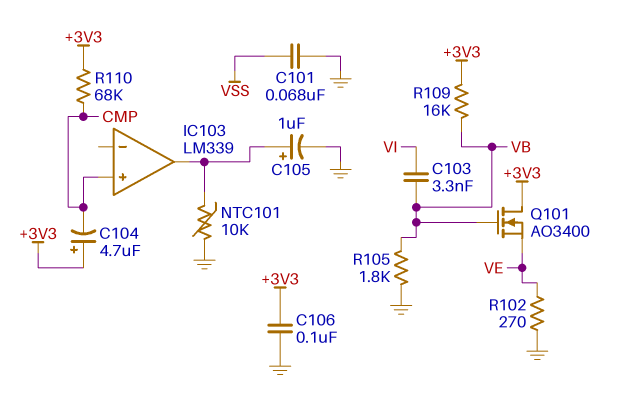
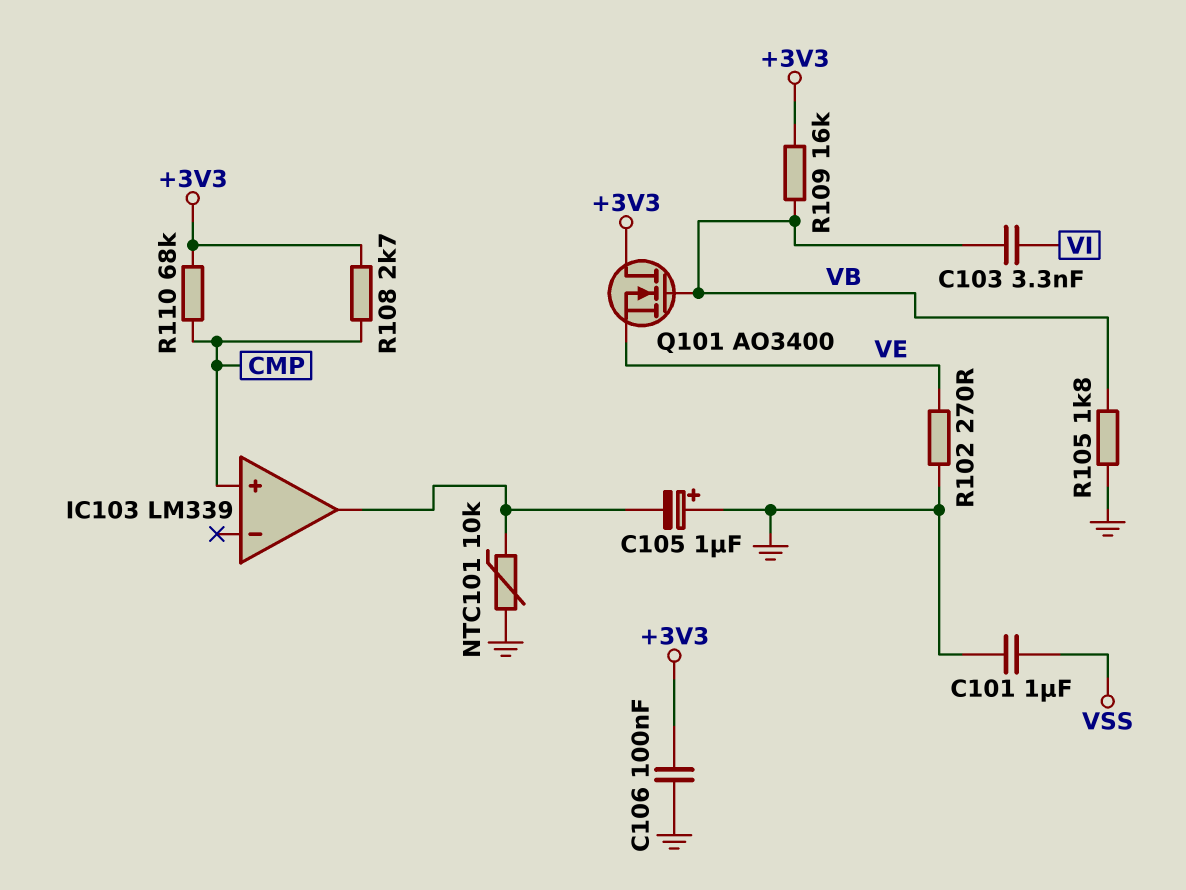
C101: 68nF (GND, VSS) -> 1uF (GND, VSS)
C104: 4.7uF (plus +3V3, minus CMP) -> none
C105: 1uF (plus IC103/out, minus GND) -> 1uF (plus GND, minus IC103/out)
R108: none -> 2.7k (+3V3, CMP)

